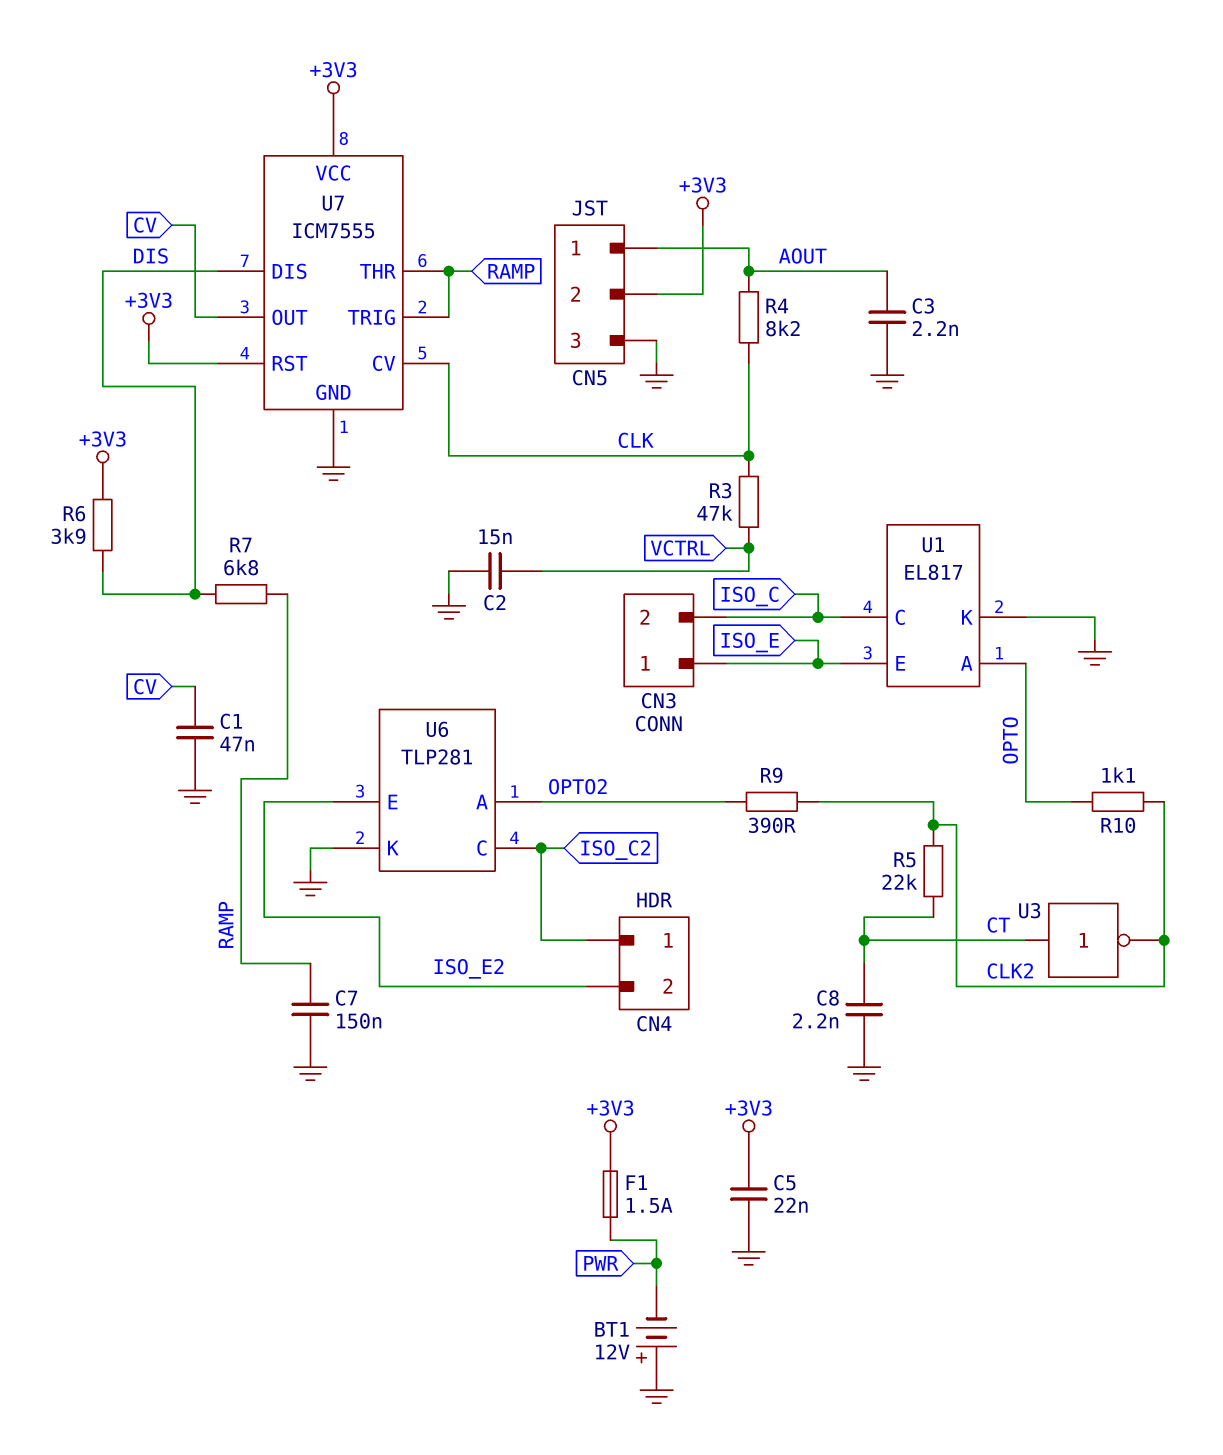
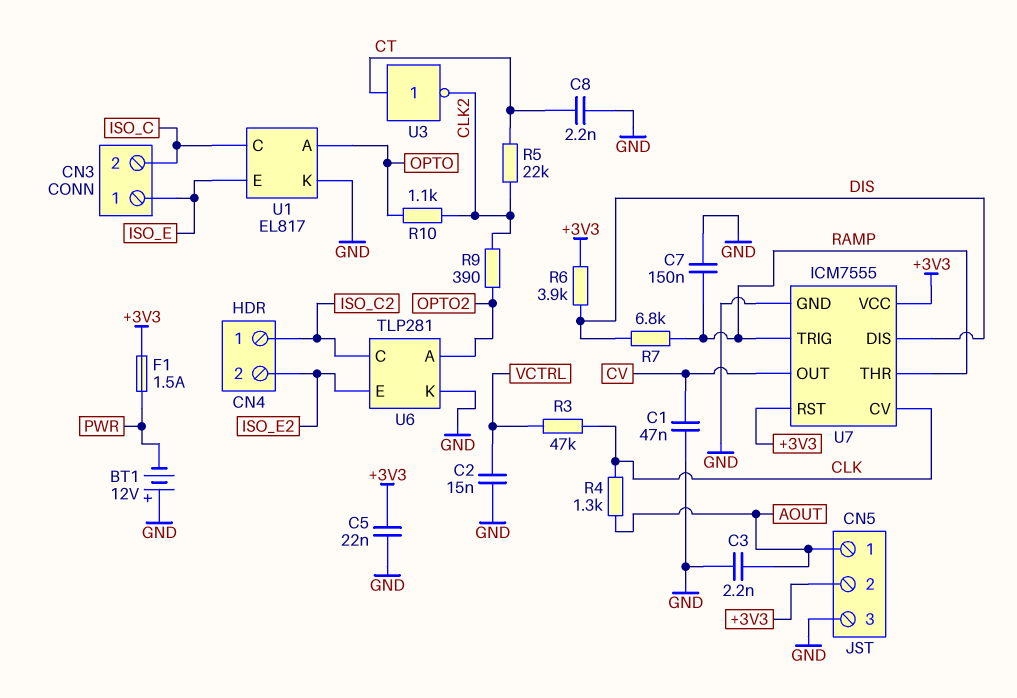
R4: 8.2k (AOUT, CLK) -> 1.3k (AOUT, CLK)

